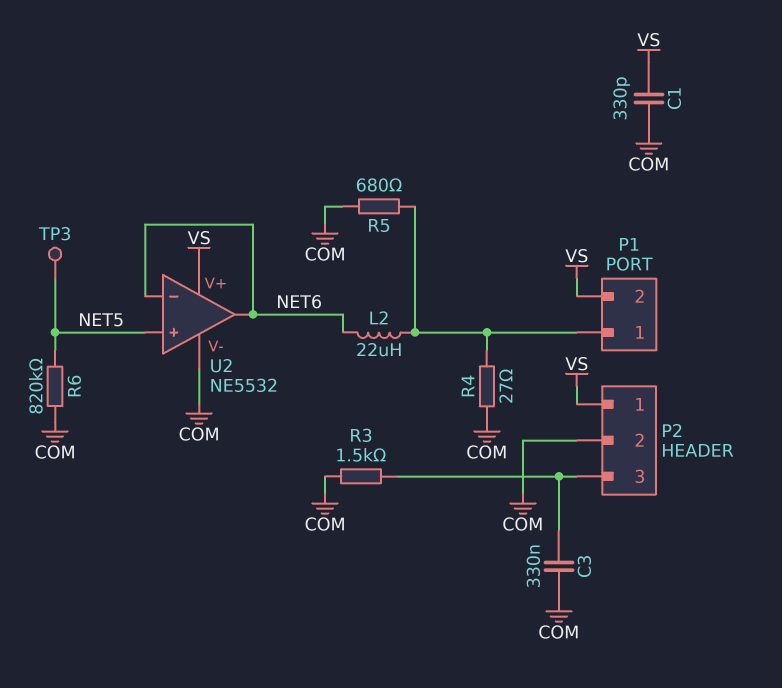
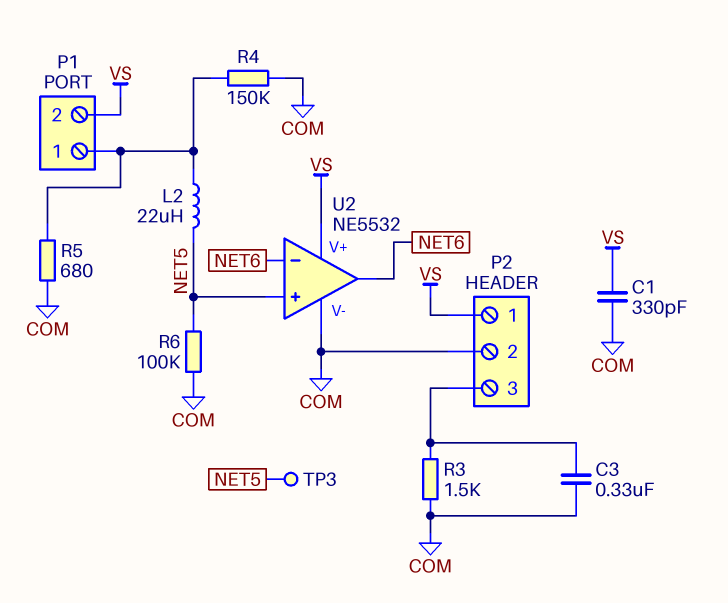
L2: 22uH (NET6, P1/1) -> 22uH (NET5, P1/1)
R4: 27 (COM, P1/1) -> 150k (COM, P1/1)
R6: 820k (COM, NET5) -> 100k (COM, NET5)

